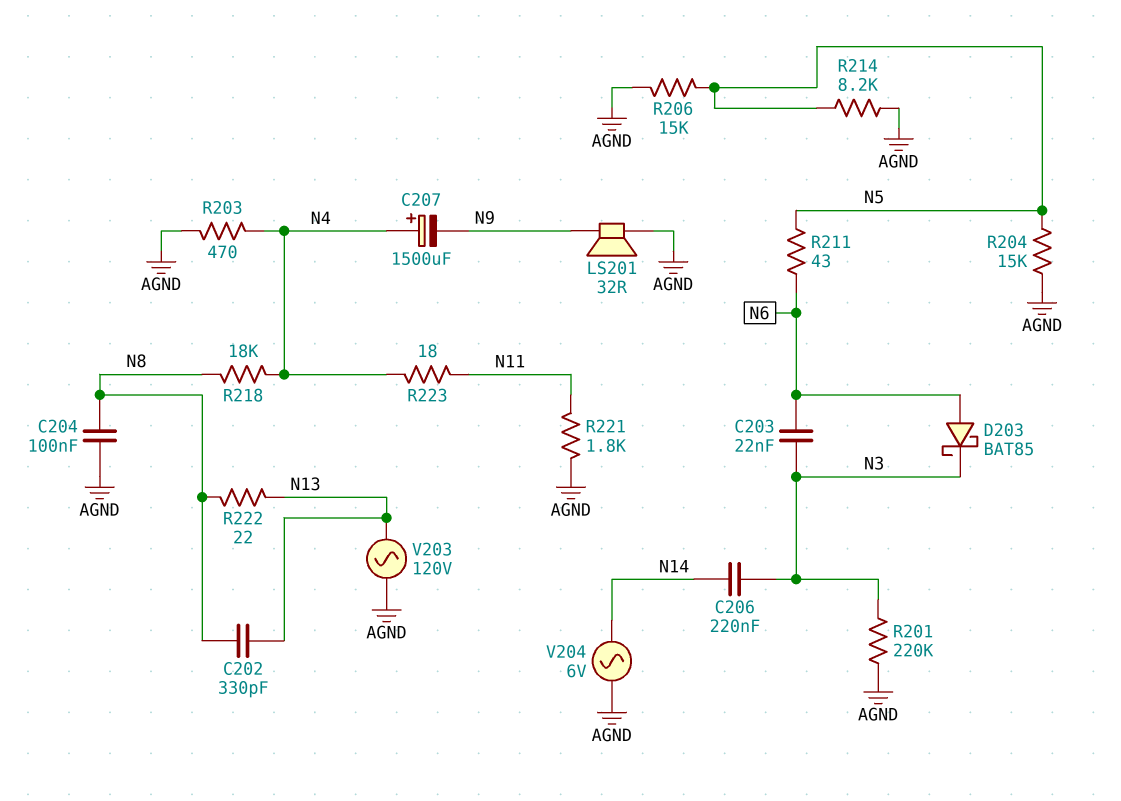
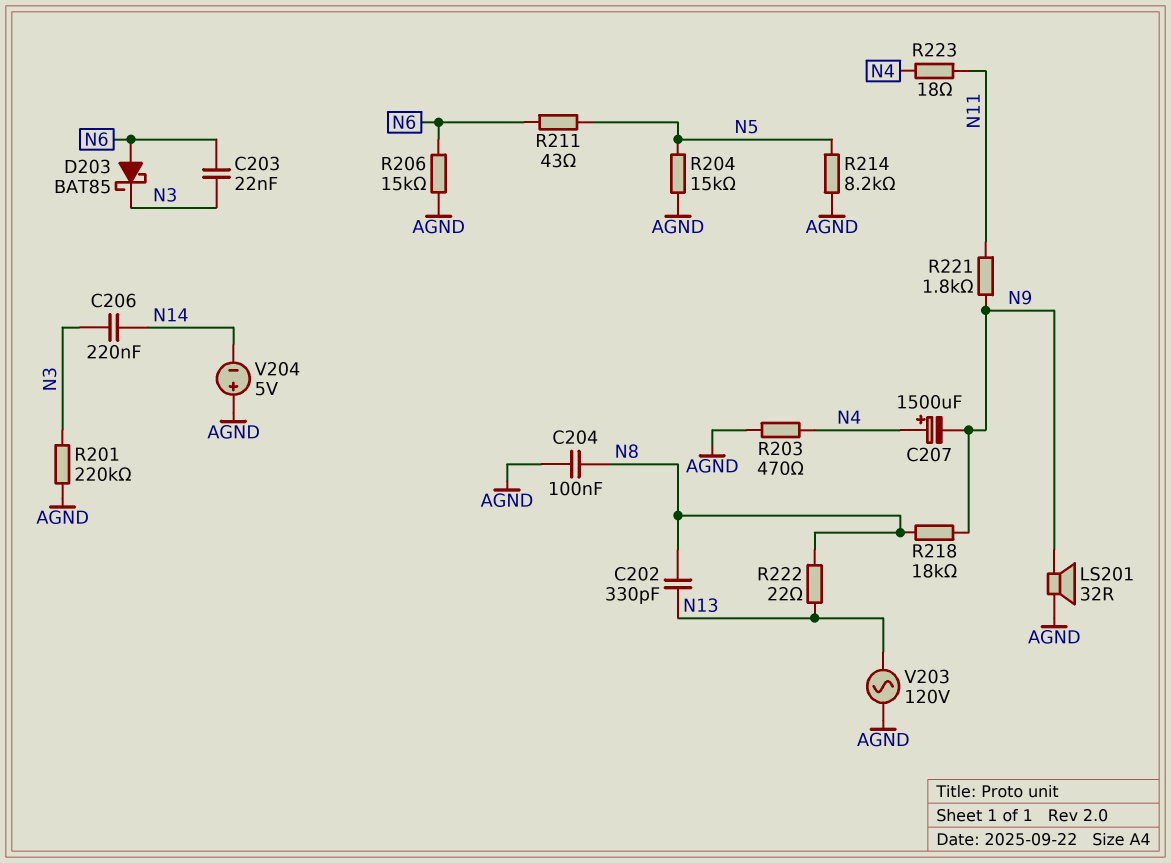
R206: 15k (AGND, N5) -> 15k (AGND, N6)
R218: 18k (N4, N8) -> 18k (N8, N9)
R221: 1.8k (AGND, N11) -> 1.8k (N9, N11)
V204: AC 6V (AGND, N14) -> 5V (plus AGND, minus N14)

